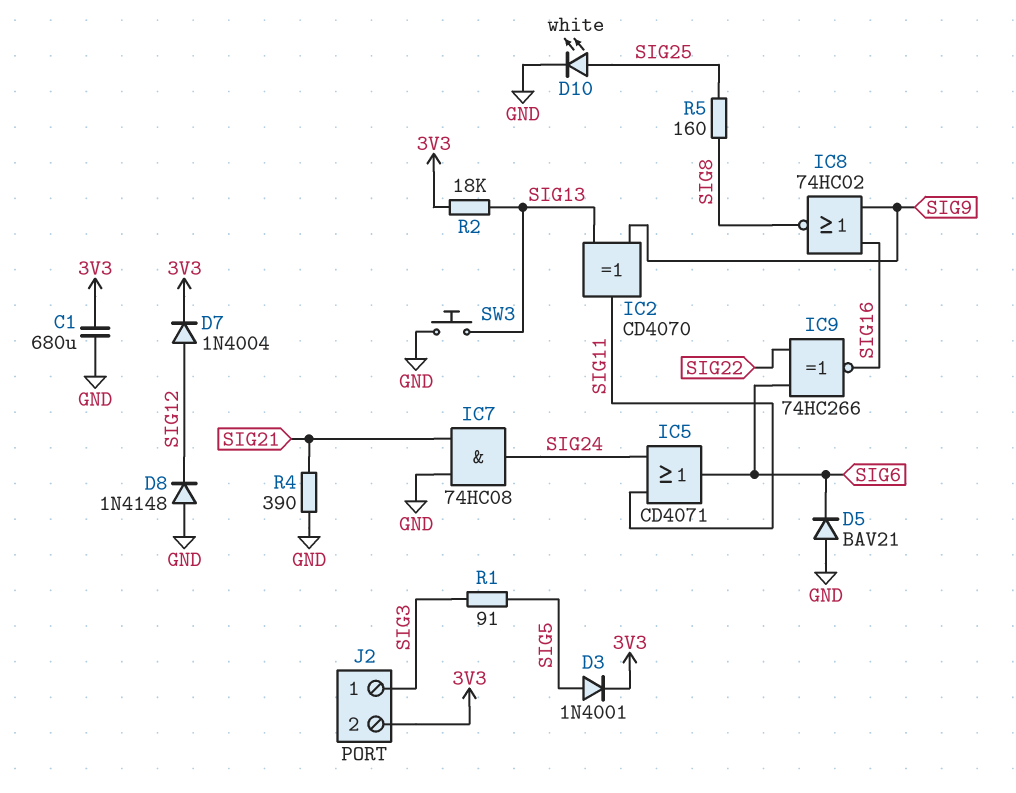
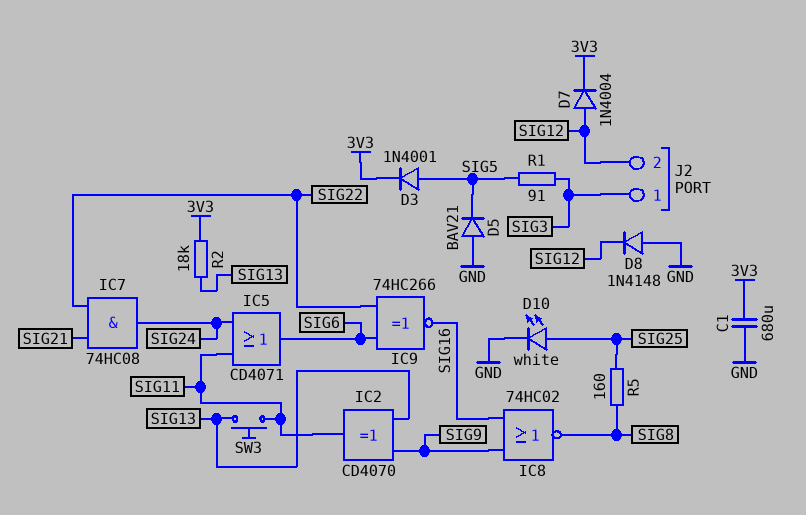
D5: diode BAV21 (A GND, K SIG6) -> diode BAV21 (A GND, K SIG5)
IC7: AND 74HC08 (in GND, in SIG21, out SIG24) -> AND 74HC08 (in SIG21, in SIG22, out SIG24)
J2 pin 2: 3V3 -> SIG12
R4: 390 (GND, SIG21) -> none
SW3: button (GND, SIG13) -> button (SIG11, SIG13)

